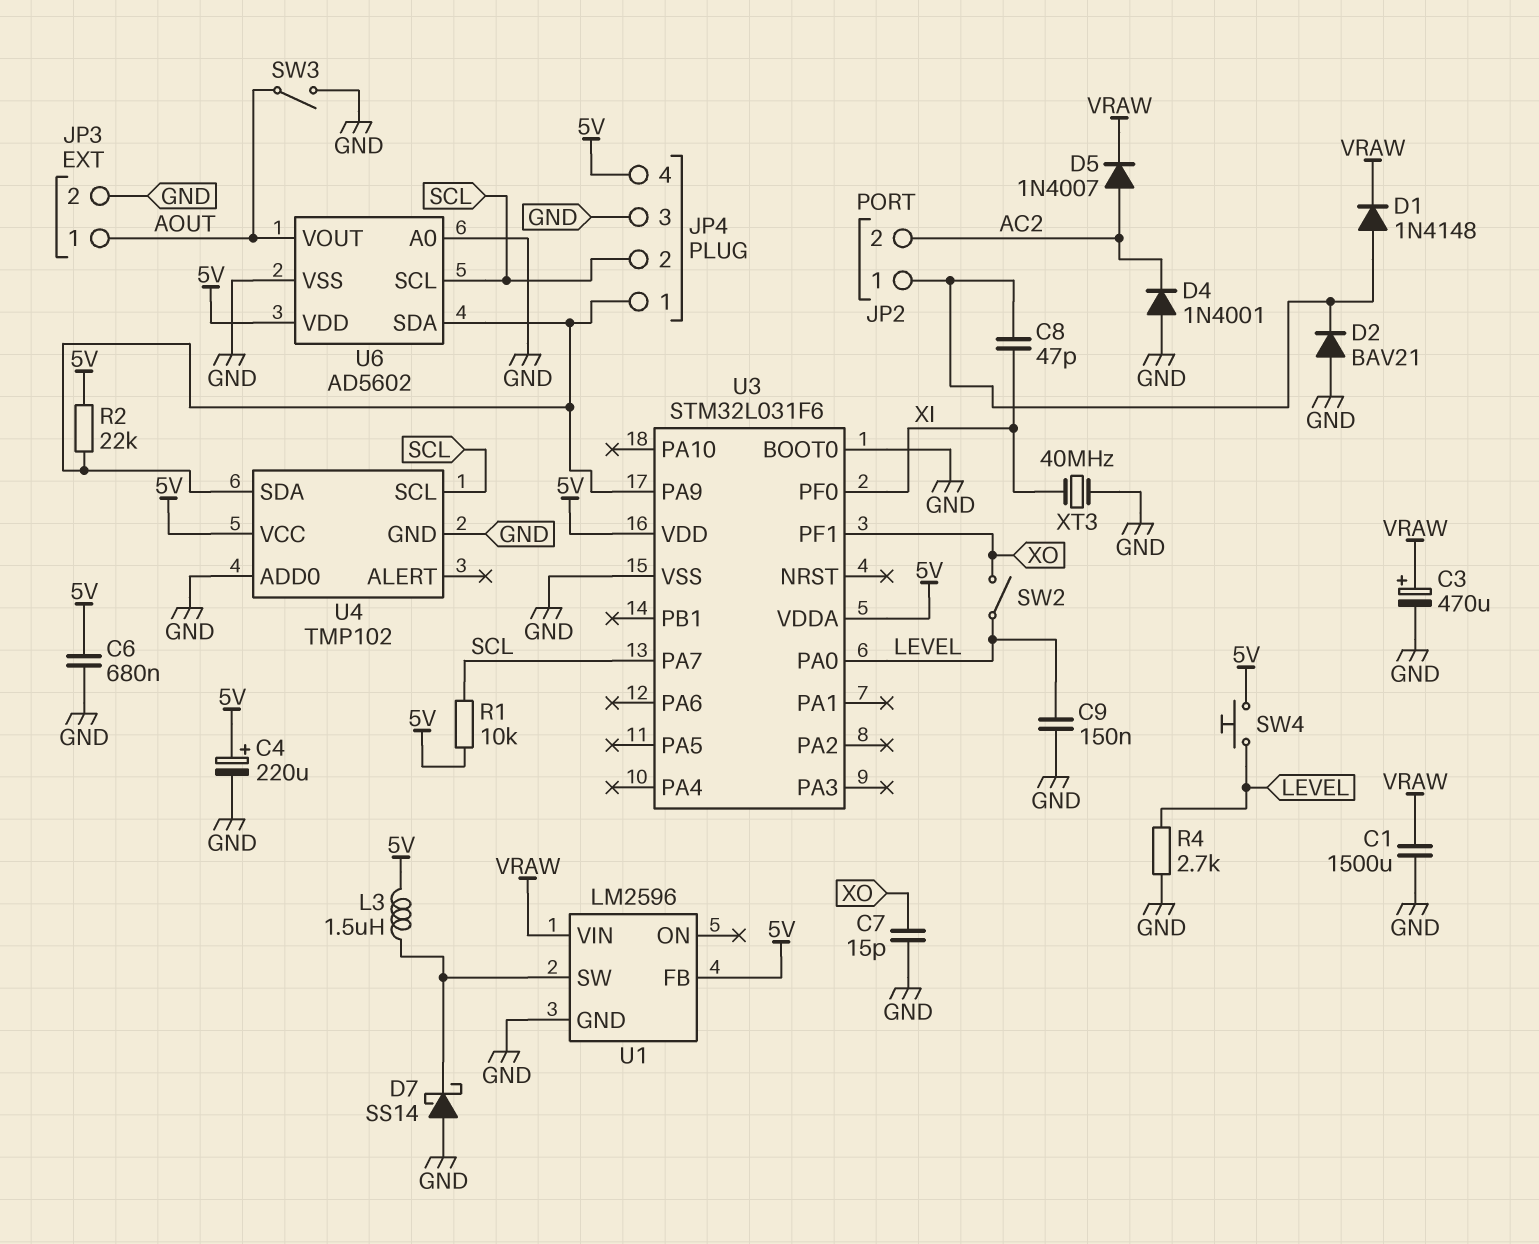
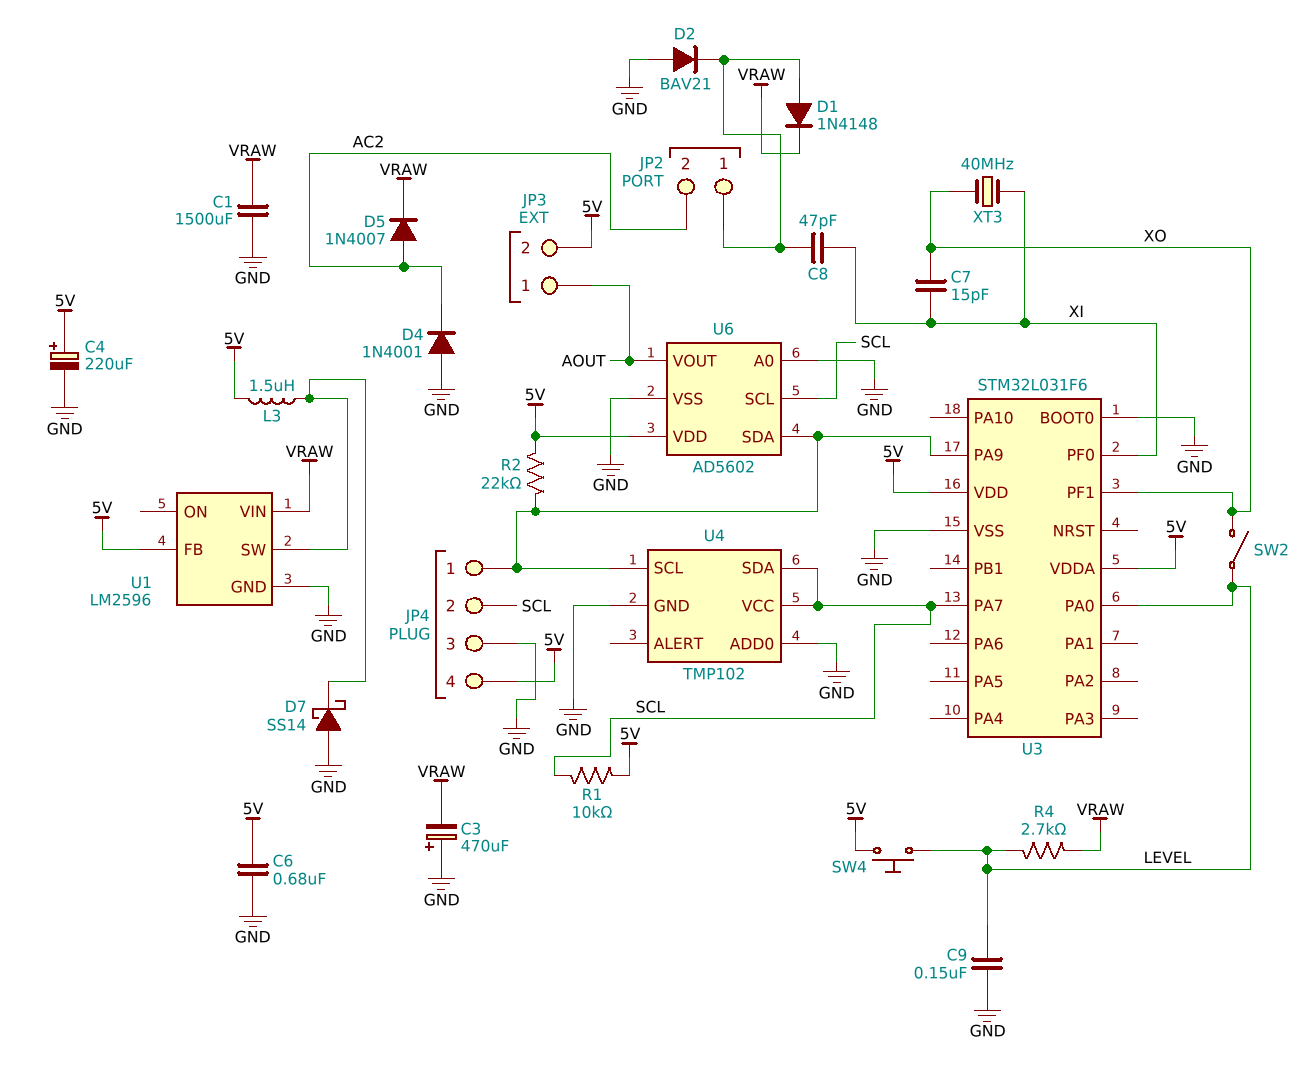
C3: 470uF (plus VRAW, minus GND) -> 470uF (plus GND, minus VRAW)
C7: 15pF (GND, XO) -> 15pF (XI, XO)
JP3 pin 2: GND -> 5V
R4: 2.7k (GND, LEVEL) -> 2.7k (LEVEL, VRAW)
SW3: switch (AOUT, GND) -> none
U4 pin SCL: SCL -> JP4/1
U4 pin SDA: JP4/1 -> SCL
U4 pin VCC: 5V -> SCL
XT3: 40MHz (GND, XI) -> 40MHz (XI, XO)

